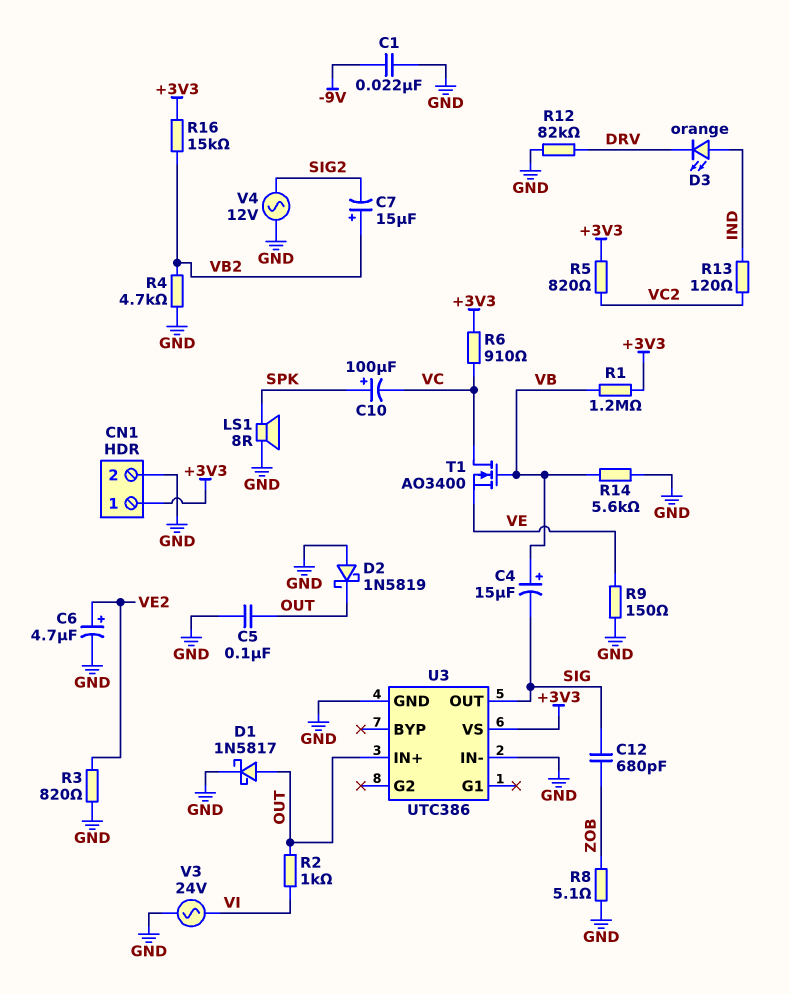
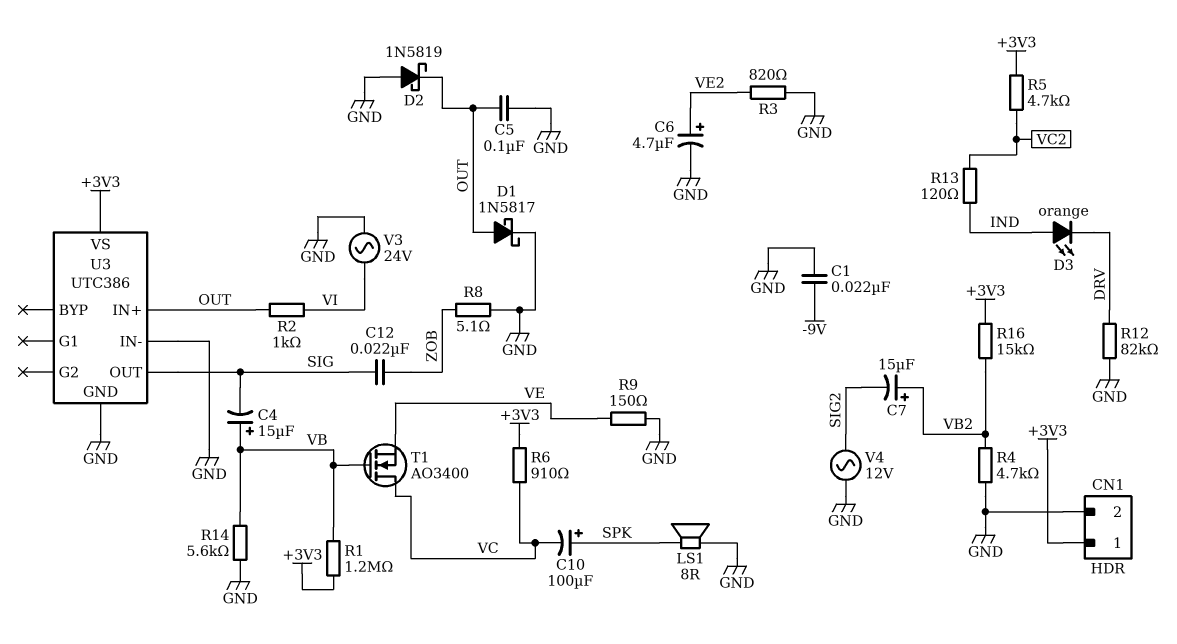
C12: 680pF (SIG, ZOB) -> 22nF (SIG, ZOB)
R5: 820 (+3V3, VC2) -> 4.7k (+3V3, VC2)

